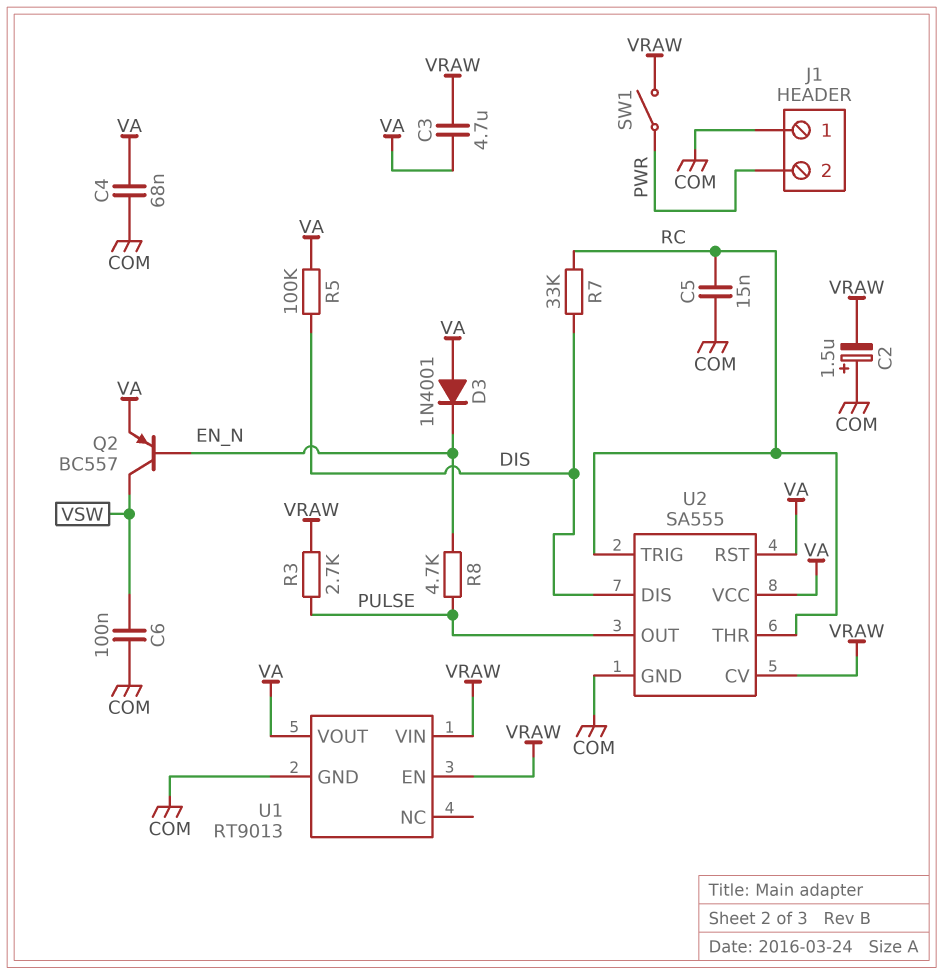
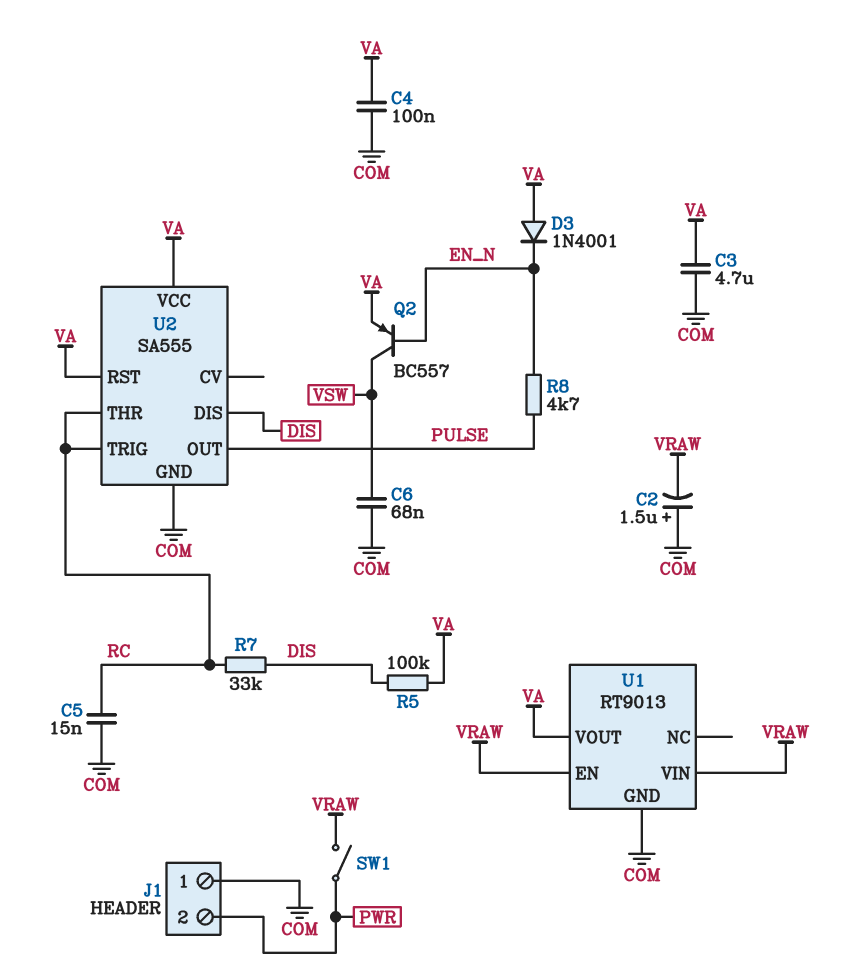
C3: 4.7uF (VA, VRAW) -> 4.7uF (COM, VA)
C4: 68nF (COM, VA) -> 100nF (COM, VA)
C6: 100nF (COM, VSW) -> 68nF (COM, VSW)
R3: 2.7k (PULSE, VRAW) -> none
U2 pin CV: VRAW -> none

